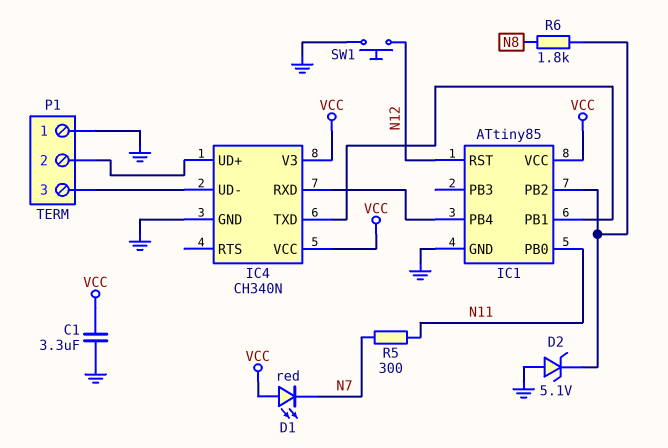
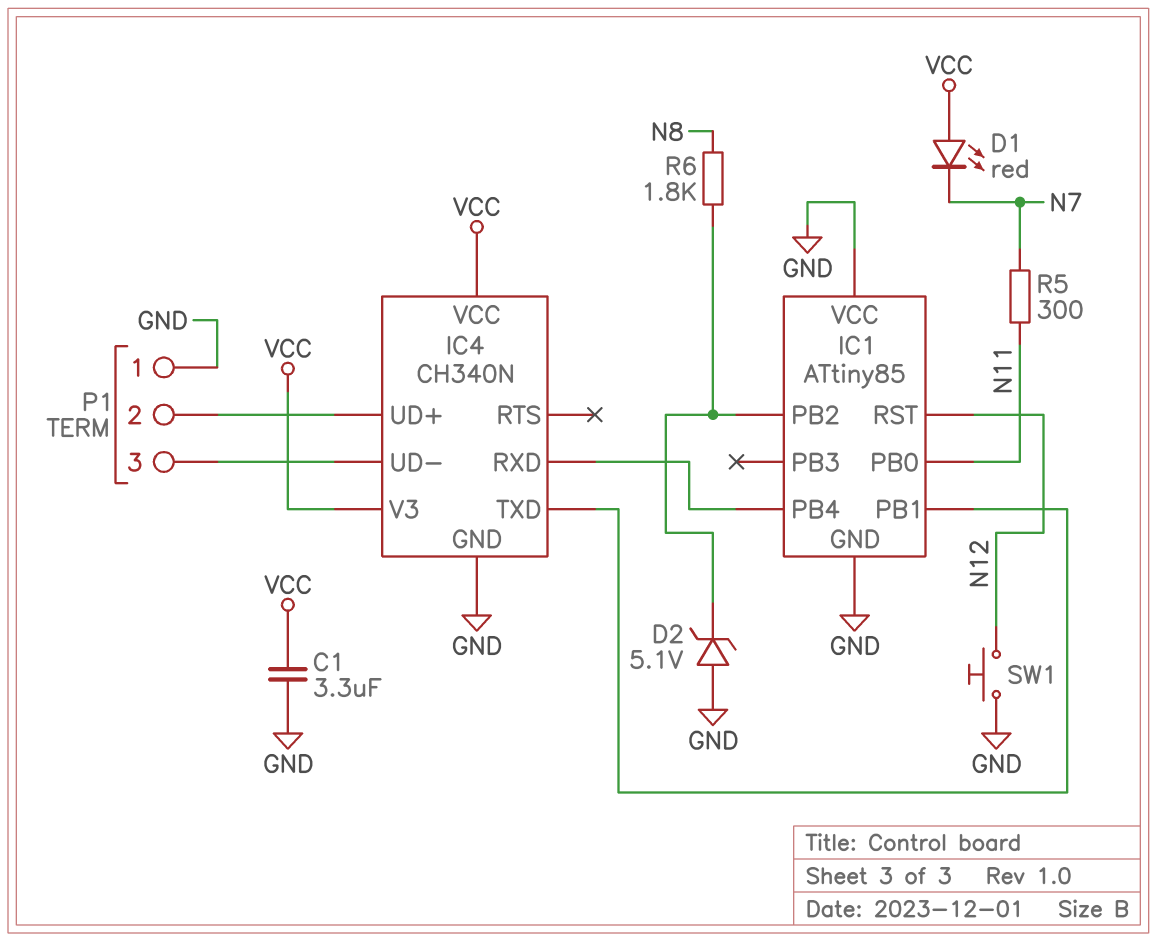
IC1 pin VCC: VCC -> GND

